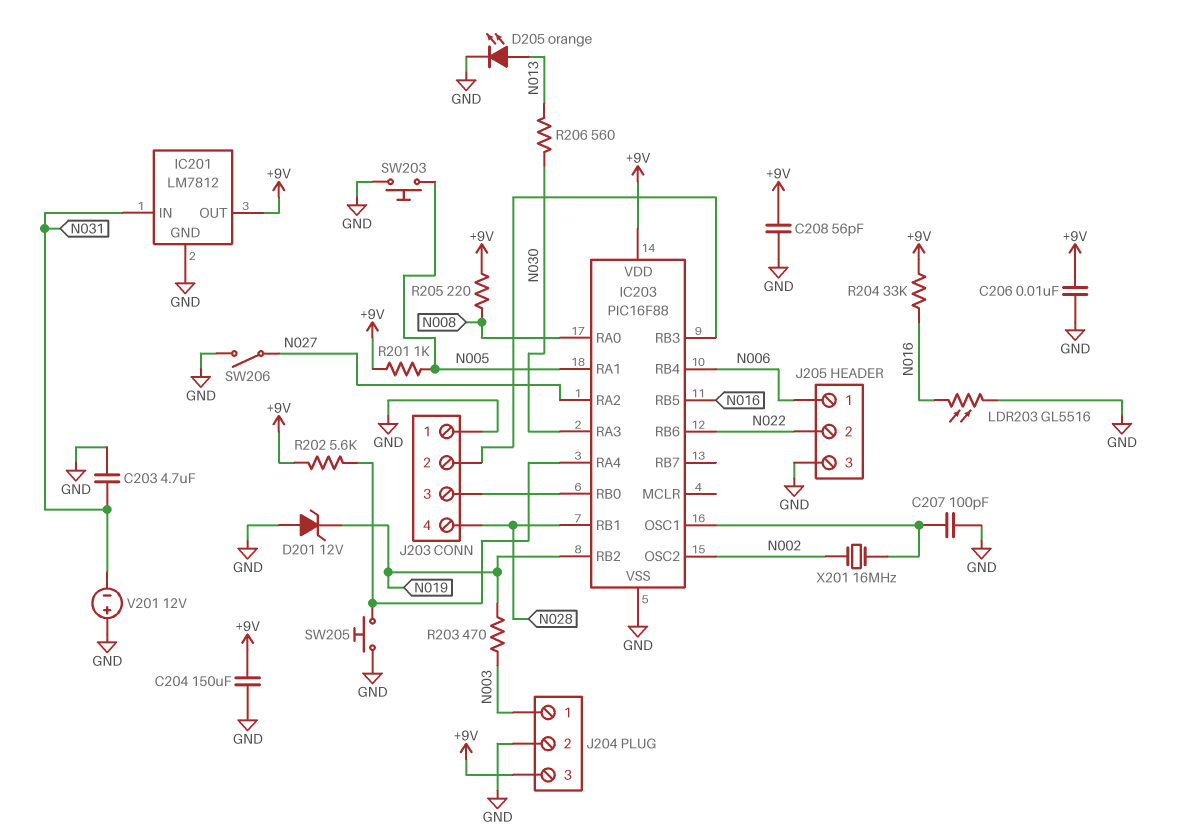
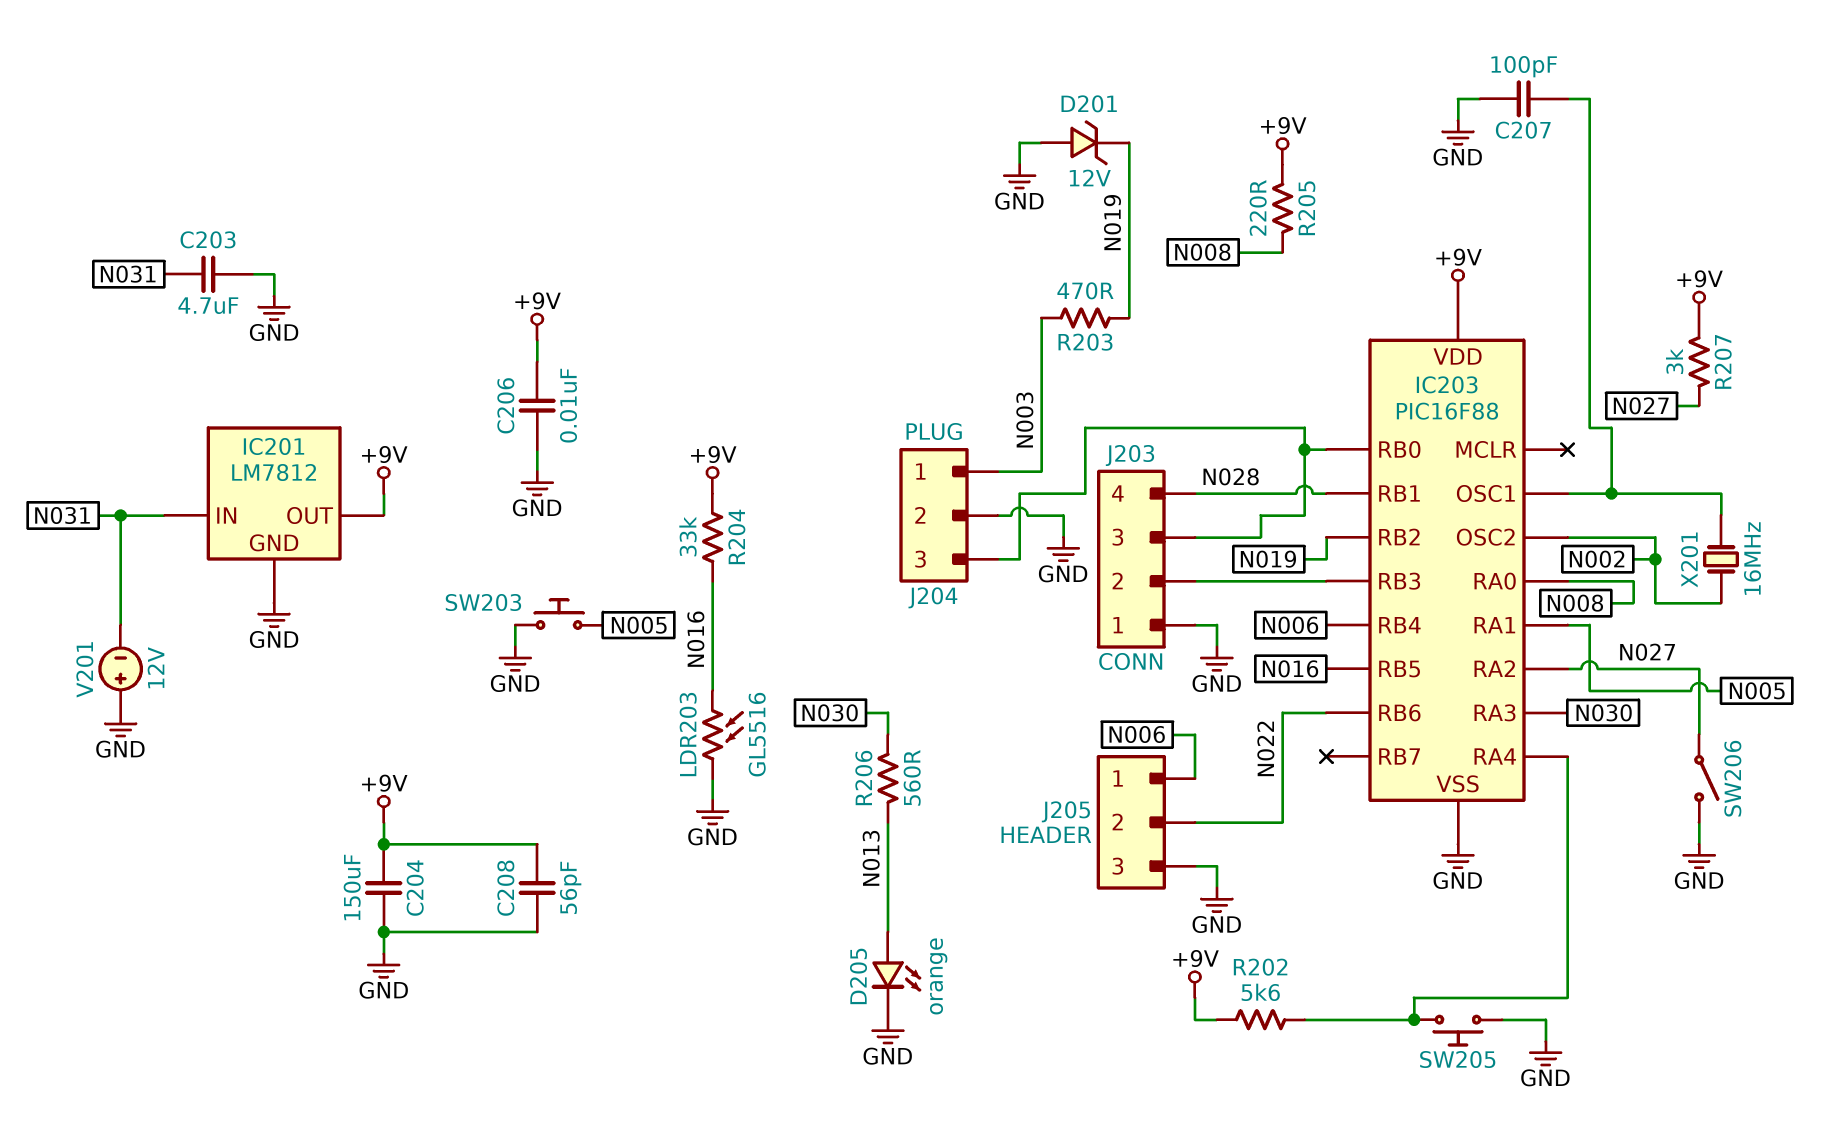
J204 pin 3: +9V -> IC203/RB0
R201: 1k (+9V, N005) -> none
R207: none -> 3k (+9V, N027)

